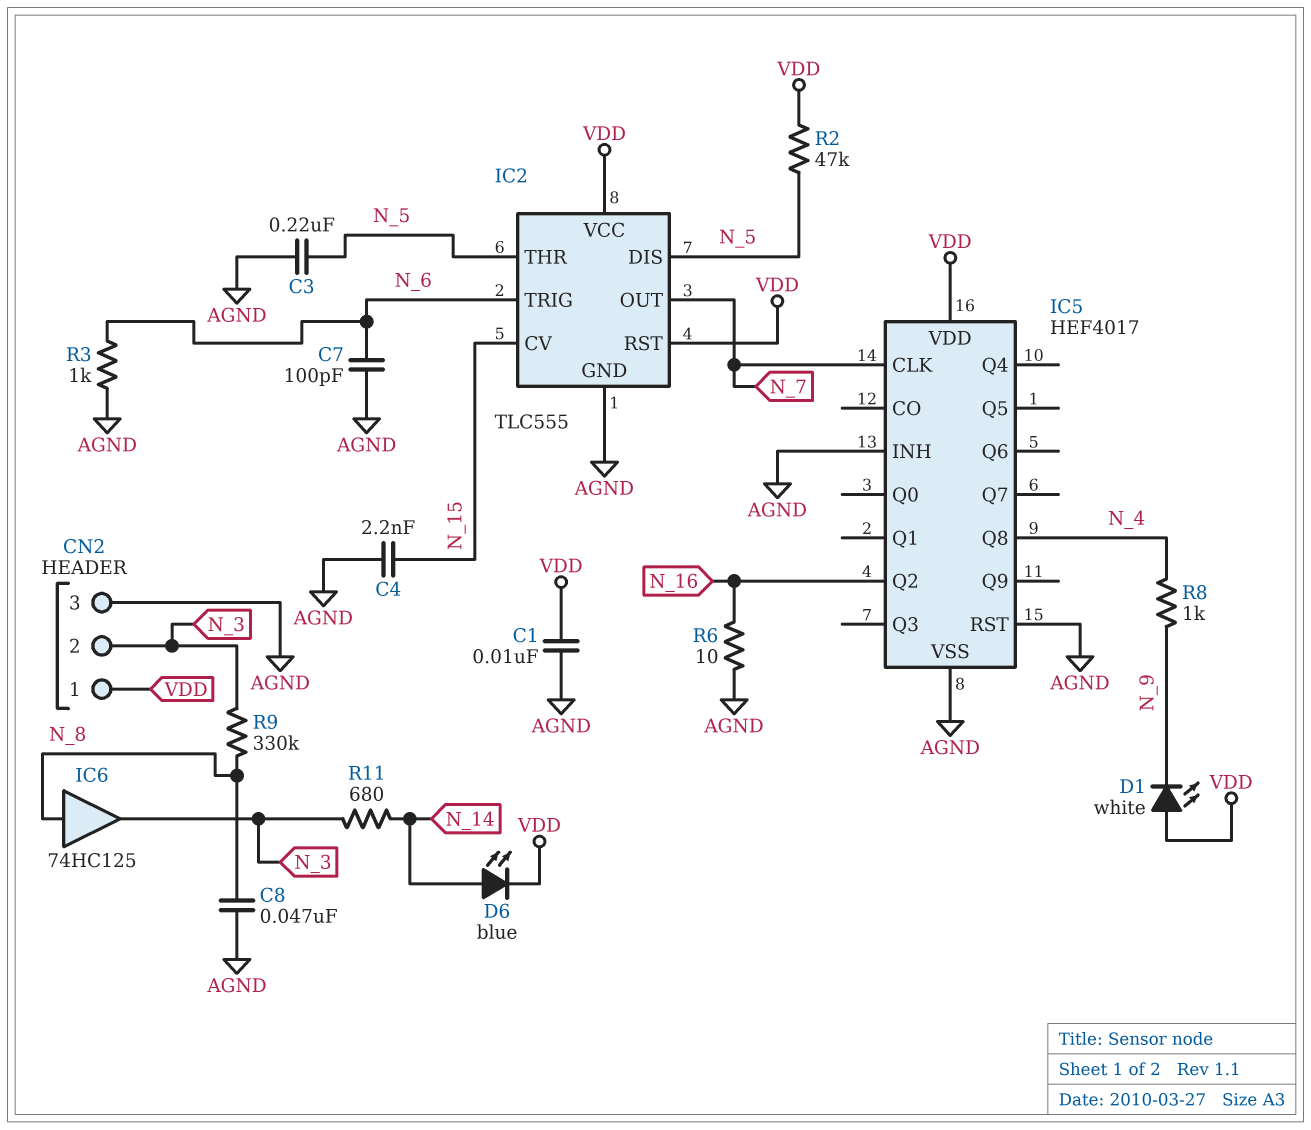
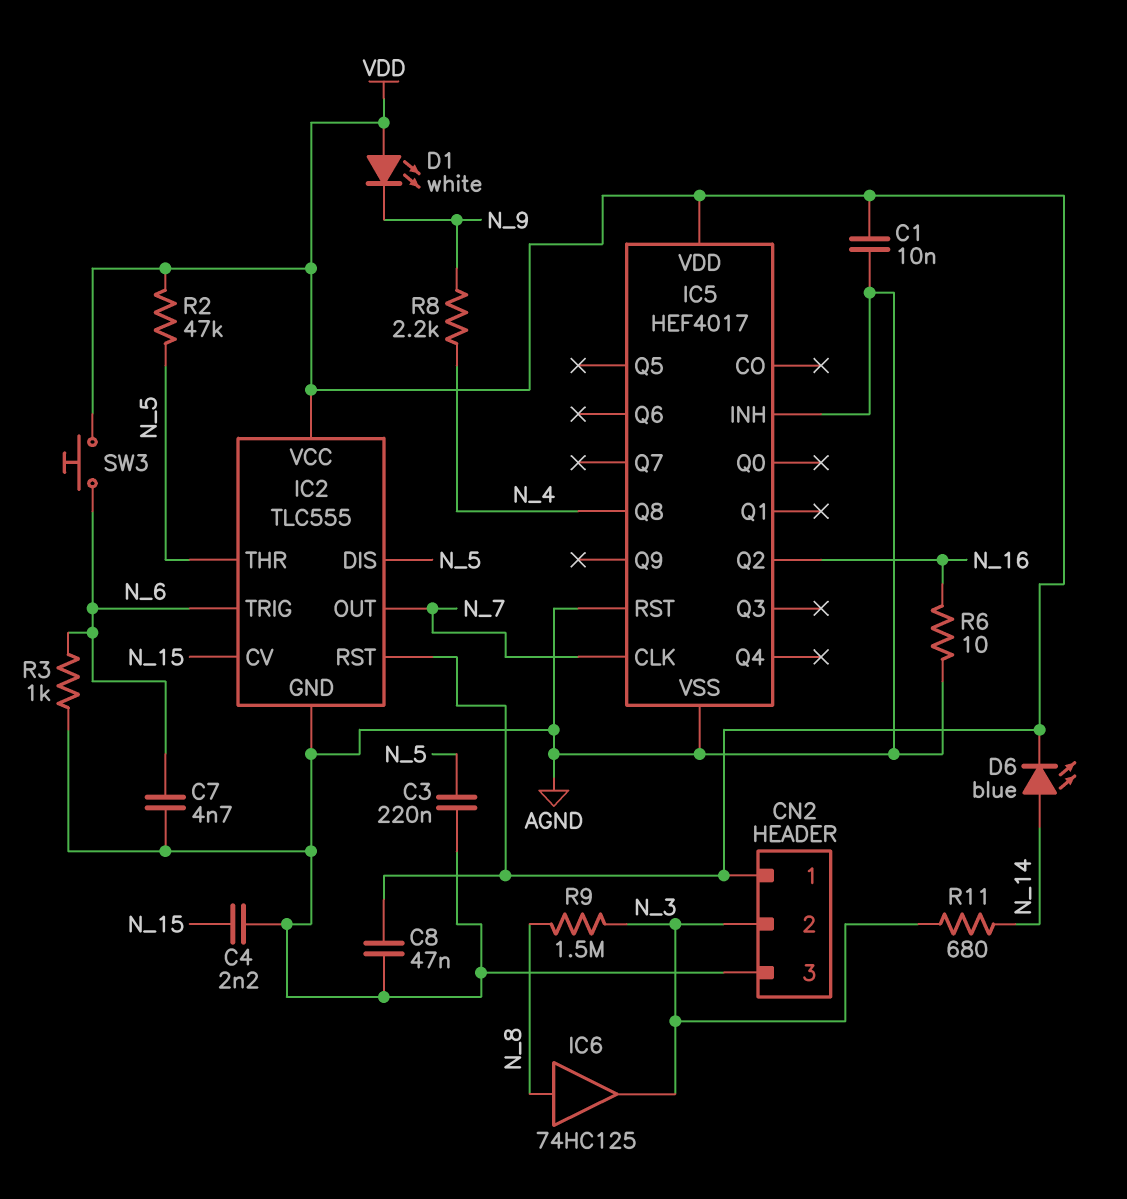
C7: 100pF (AGND, N_6) -> 4.7nF (AGND, N_6)
C8: 47nF (AGND, N_8) -> 47nF (AGND, VDD)
R8: 1k (N_4, N_9) -> 2.2k (N_4, N_9)
R9: 330k (N_3, N_8) -> 1.5M (N_3, N_8)
SW3: none -> button (N_6, VDD)

